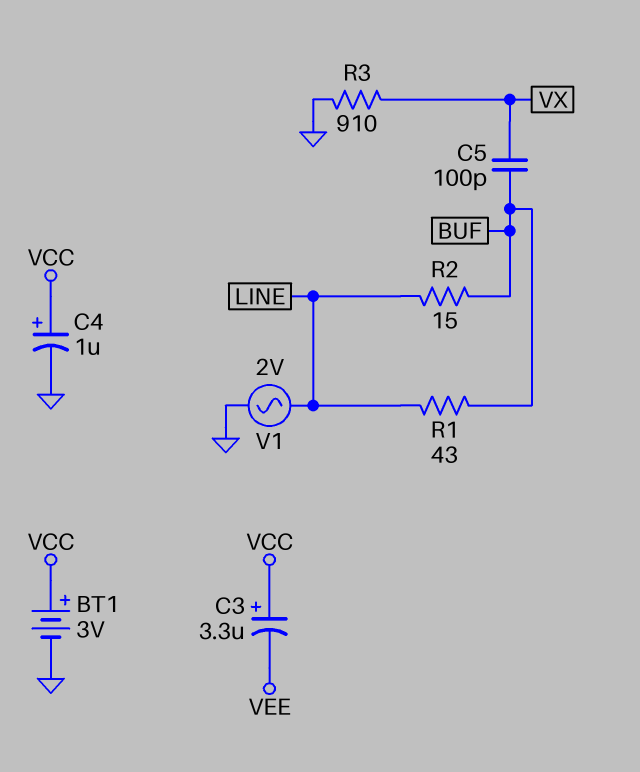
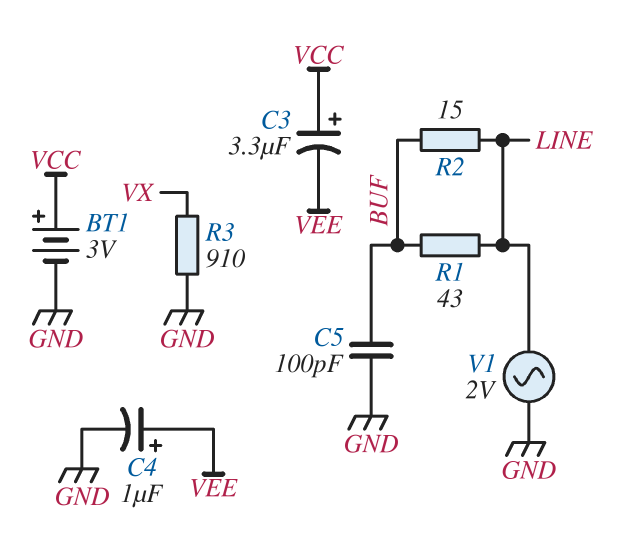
C4: 1uF (plus VCC, minus GND) -> 1uF (plus VEE, minus GND)
C5: 100pF (BUF, VX) -> 100pF (BUF, GND)

